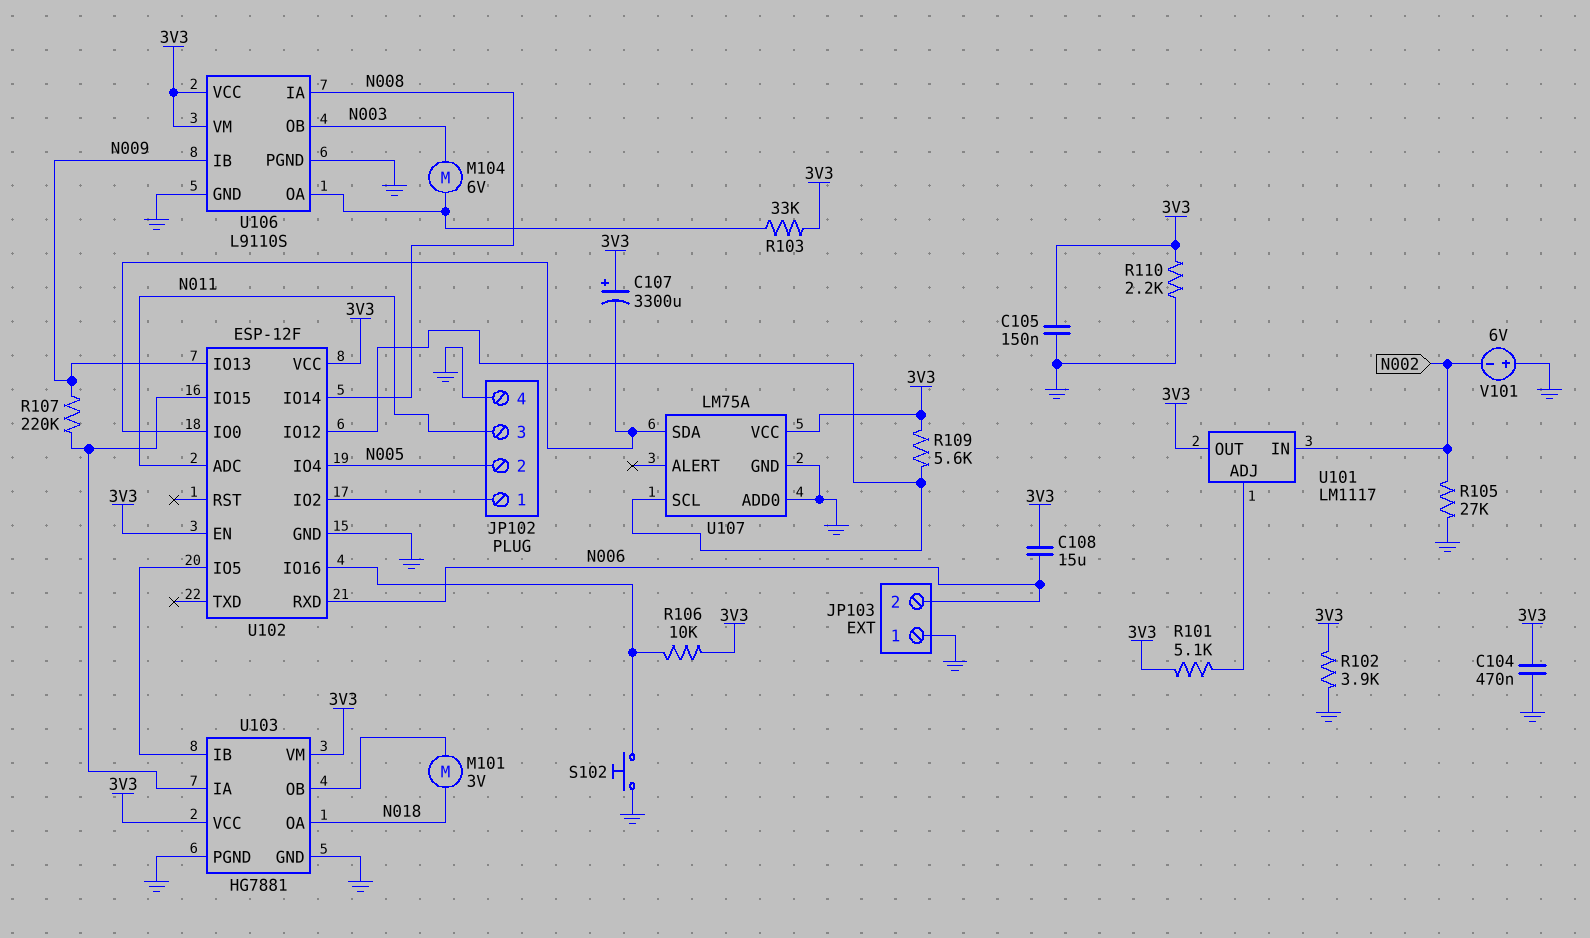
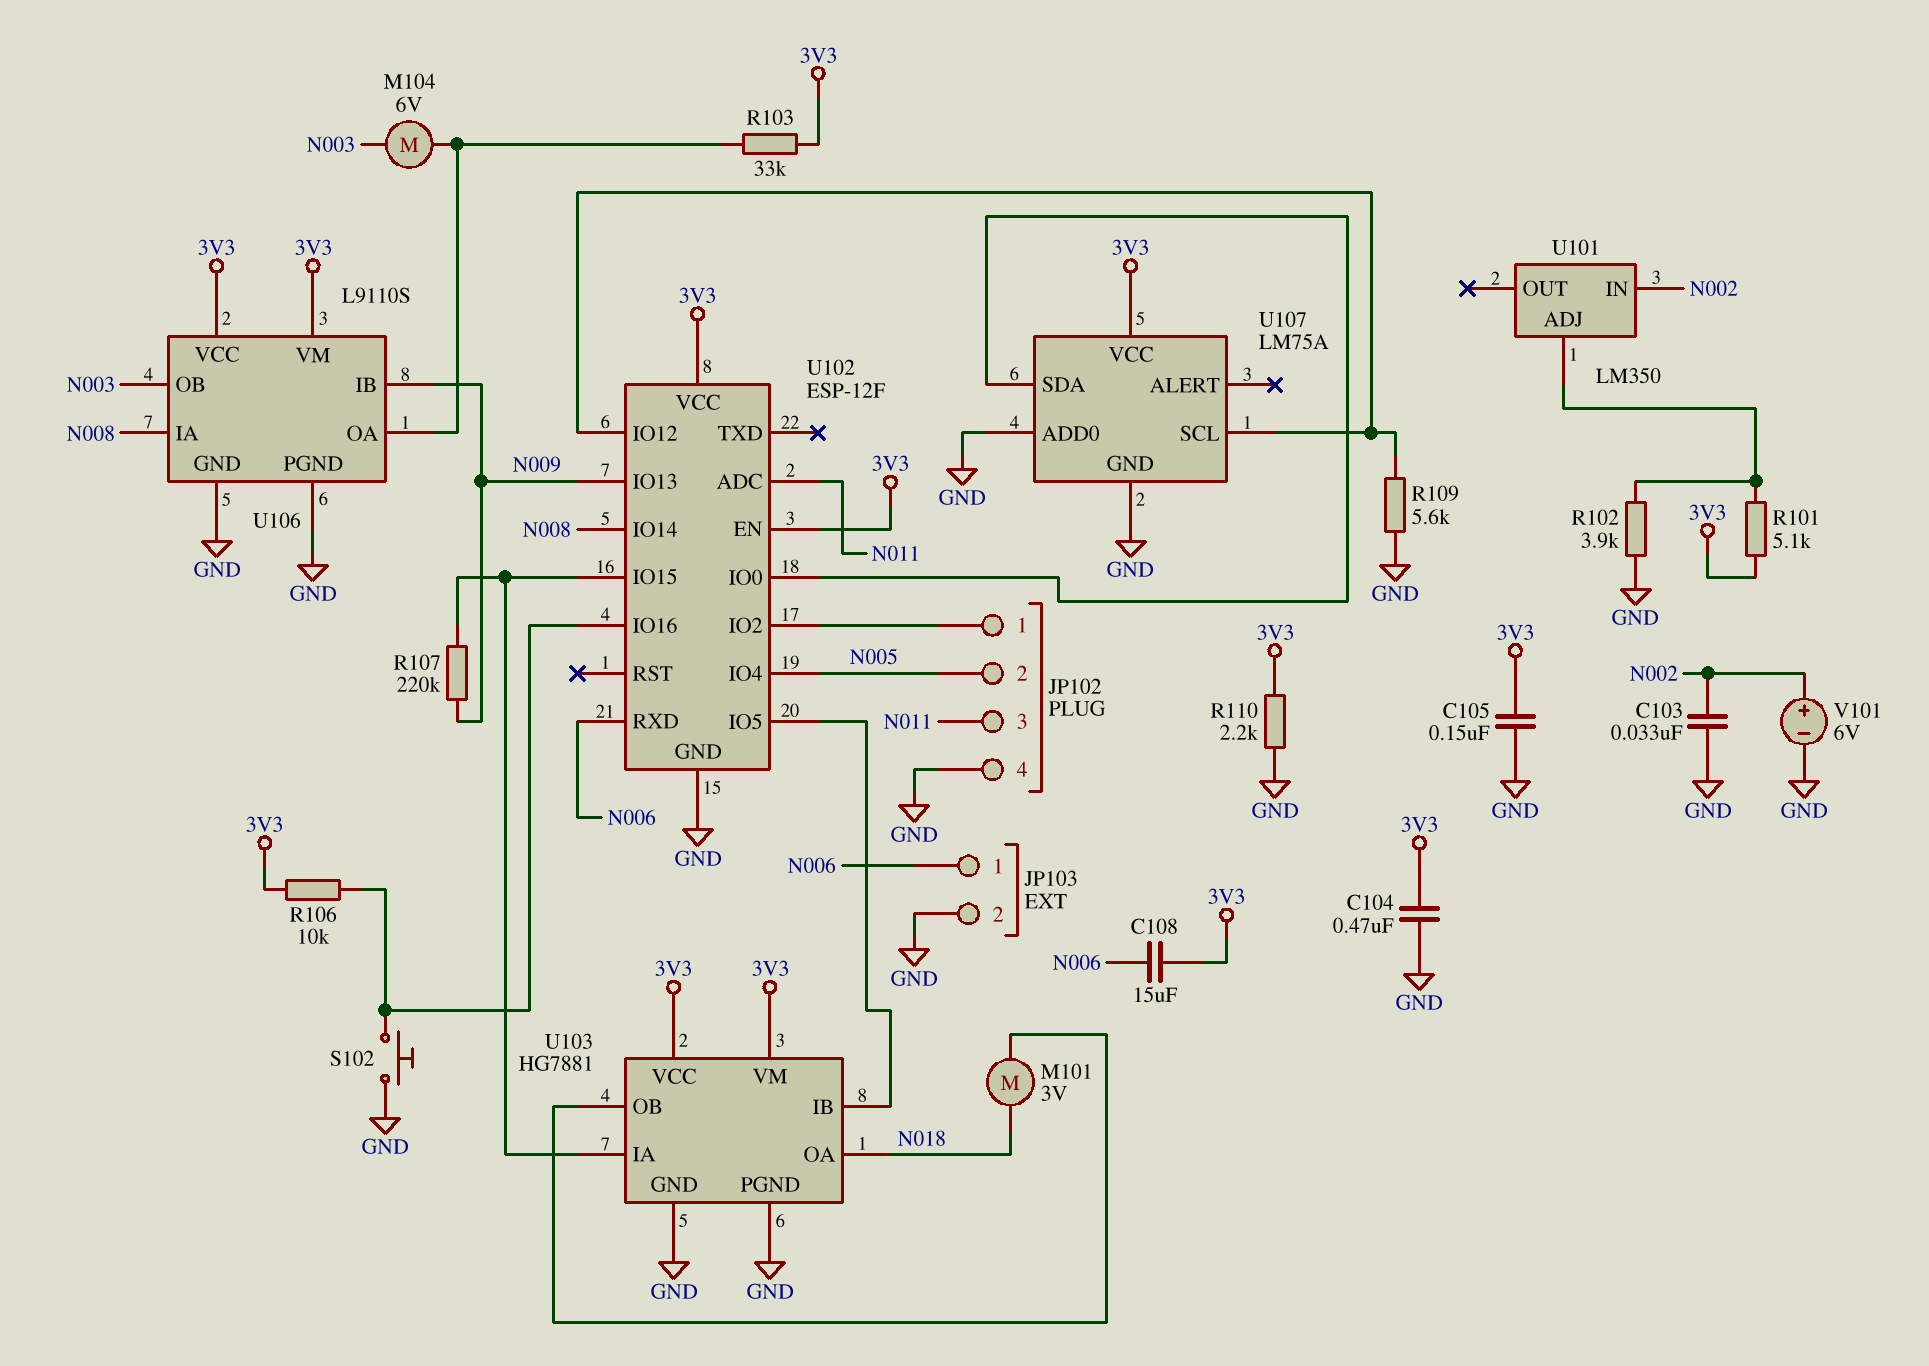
C103: none -> 33nF (GND, N002)
C107: 3300uF (plus 3V3, minus U102/IO0) -> none
JP103 pin 1: GND -> N006
JP103 pin 2: N006 -> GND
R102: 3.9k (3V3, GND) -> 3.9k (GND, U101/ADJ)
R105: 27k (GND, N002) -> none
R109: 5.6k (3V3, U102/IO12) -> 5.6k (GND, U102/IO12)
U101: LM1117 -> LM350
U101 pin OUT: 3V3 -> none
V101: 6V (plus GND, minus N002) -> 6V (plus N002, minus GND)

